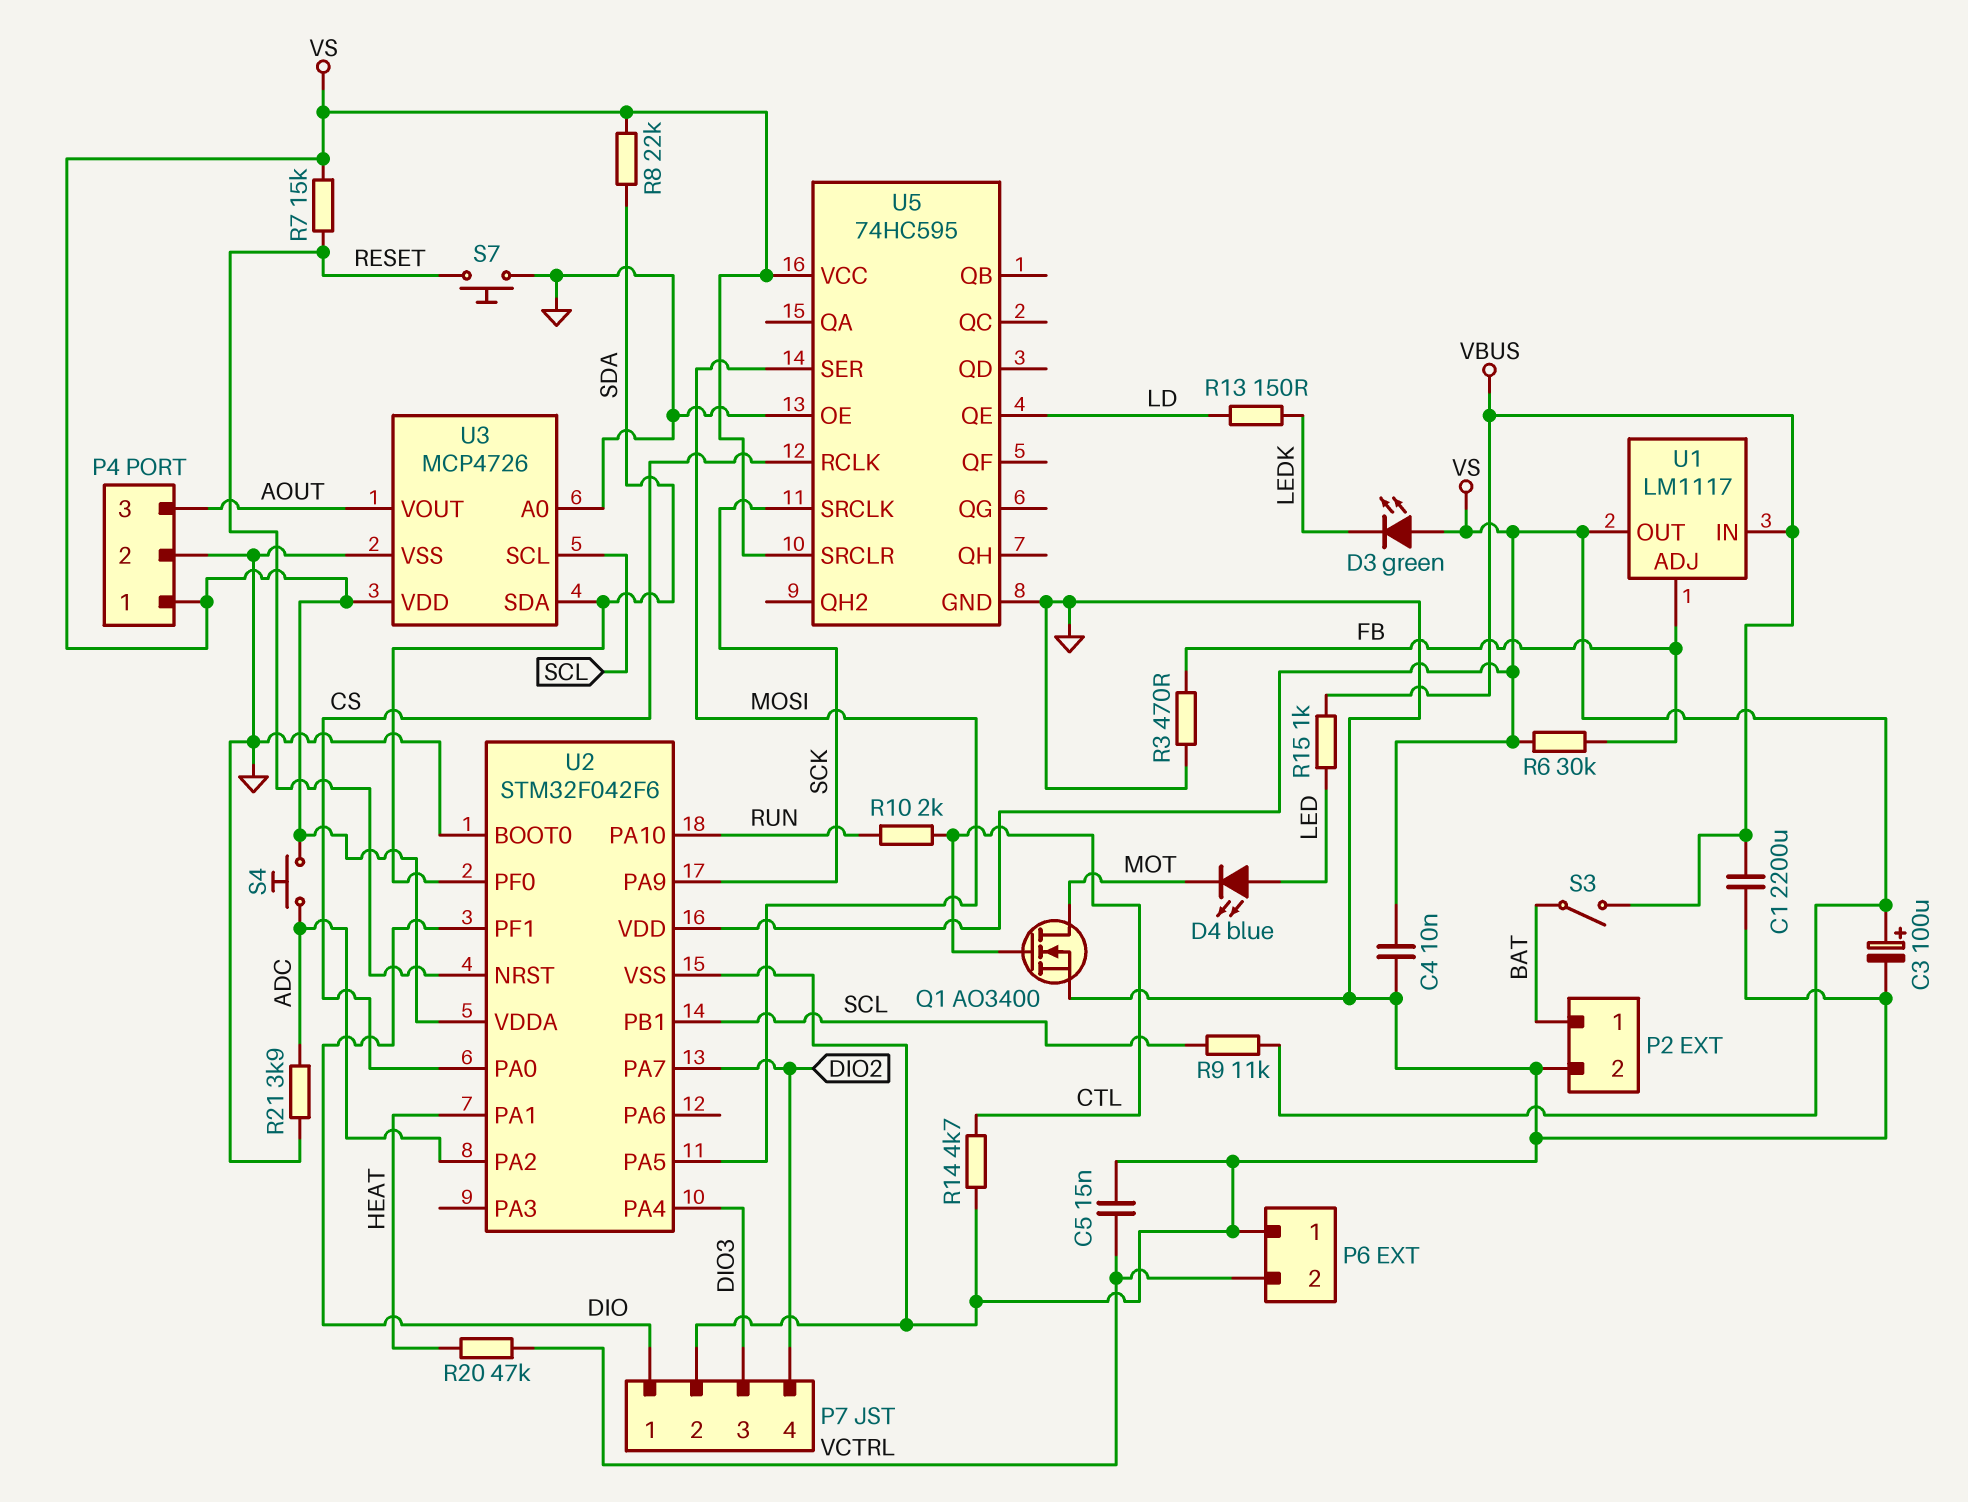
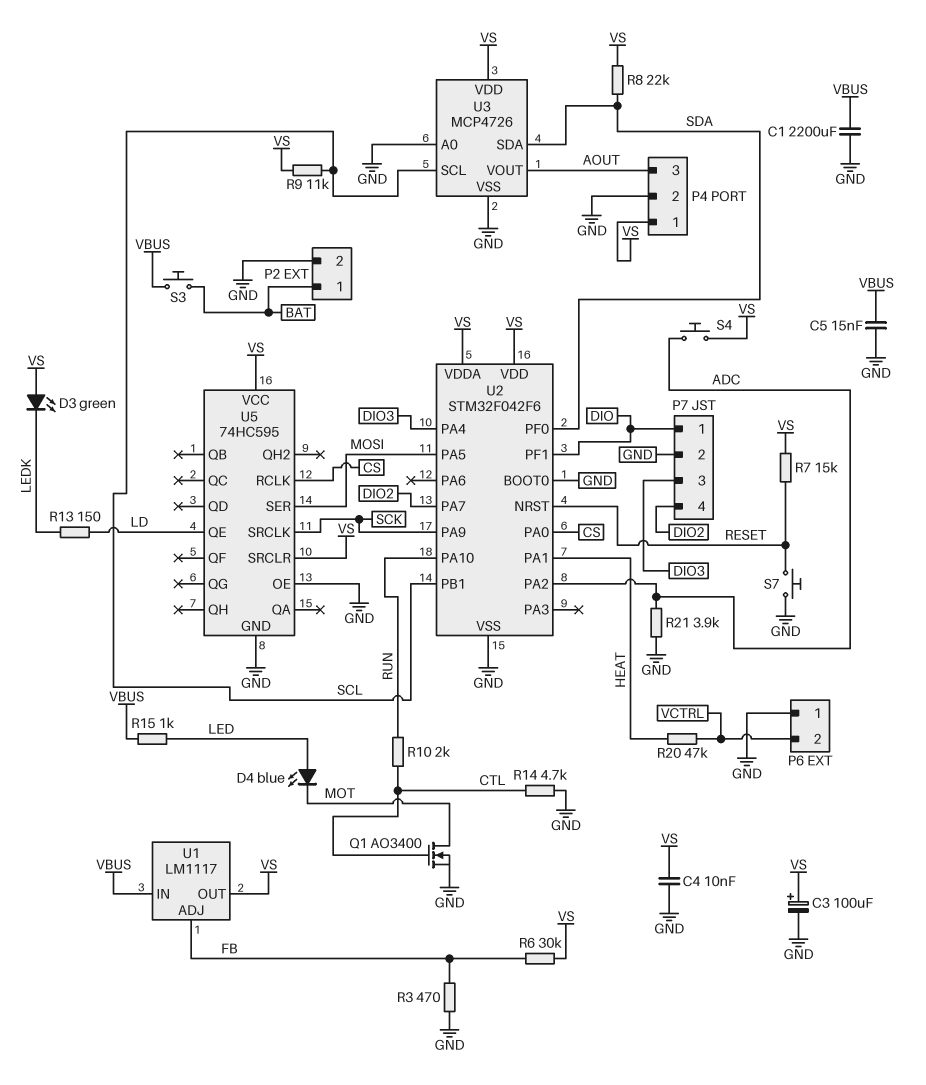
C5: 15nF (GND, VCTRL) -> 15nF (GND, VBUS)
S3: switch (BAT, VBUS) -> button (BAT, VBUS)

